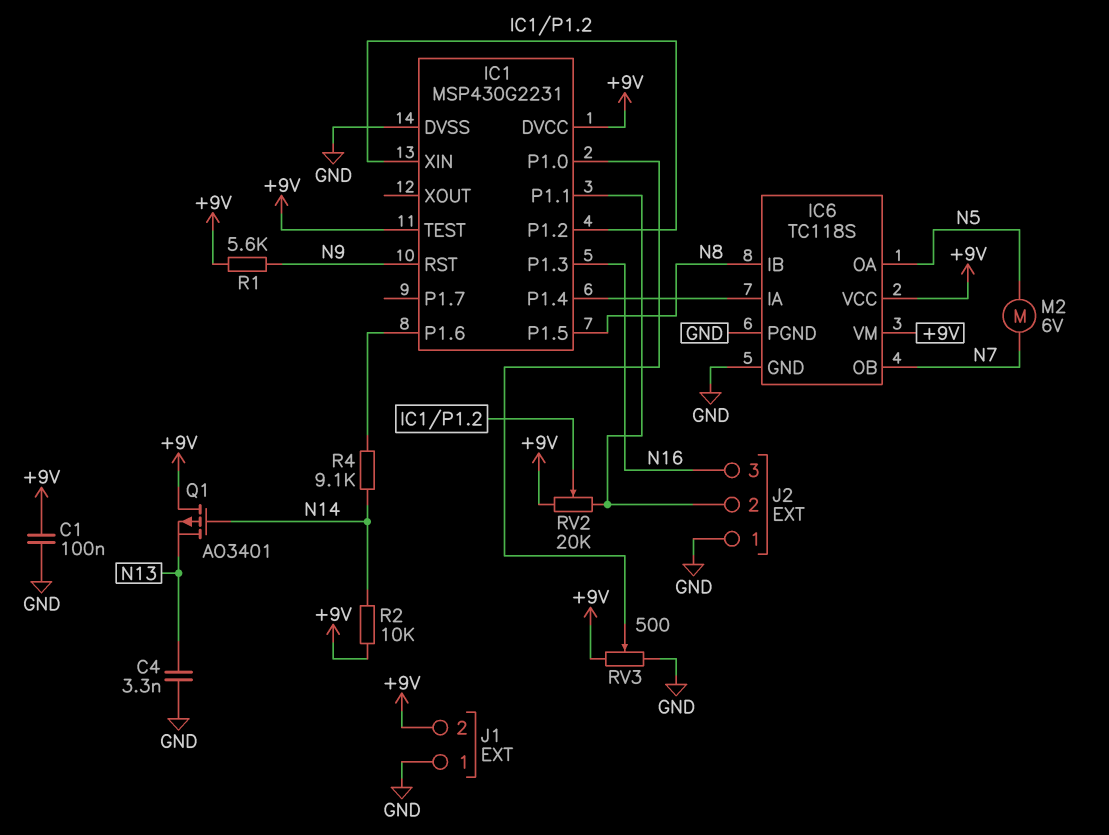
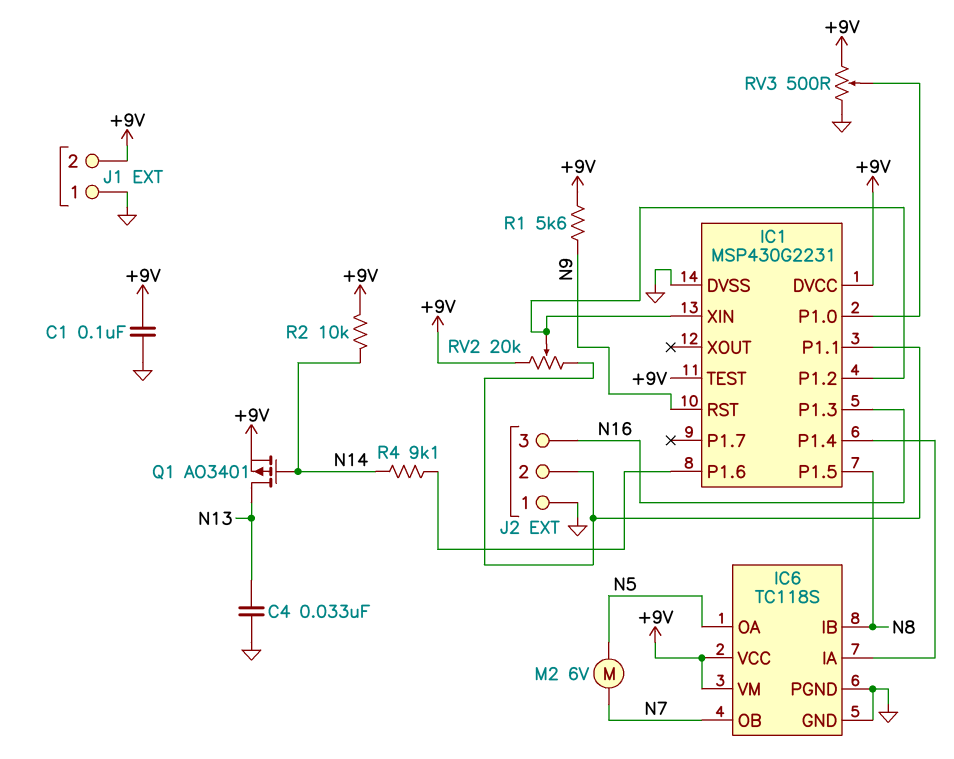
C4: 3.3nF (GND, N13) -> 33nF (GND, N13)
Q1: PMOS AO3401 (G N14, D +9V, S N13) -> PMOS AO3401 (G N14, D N13, S +9V)

